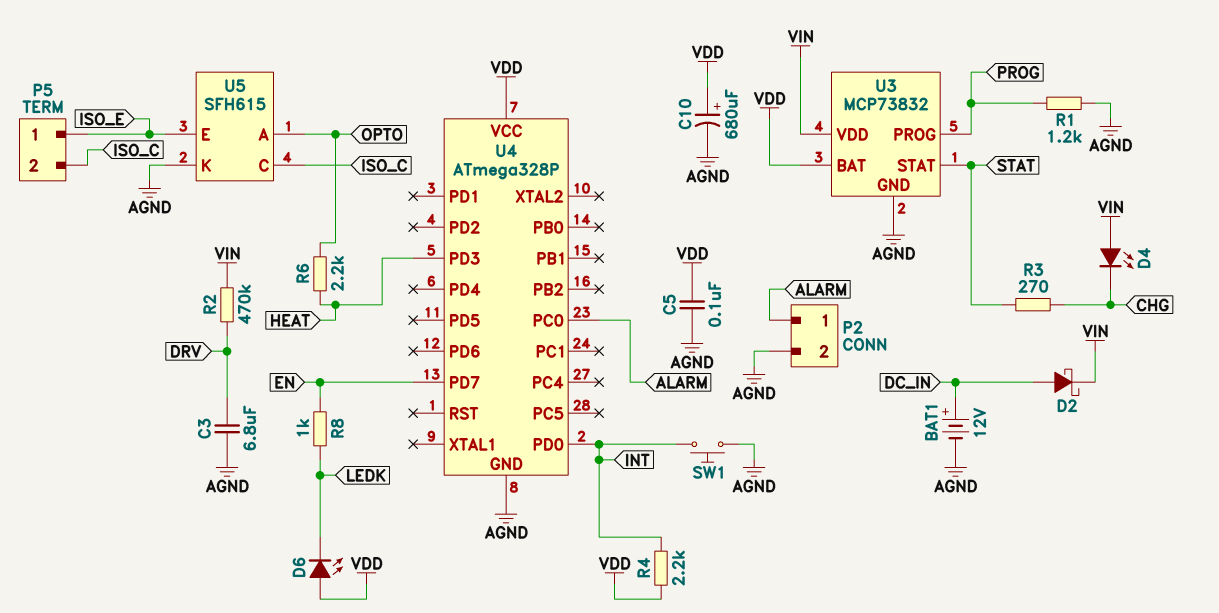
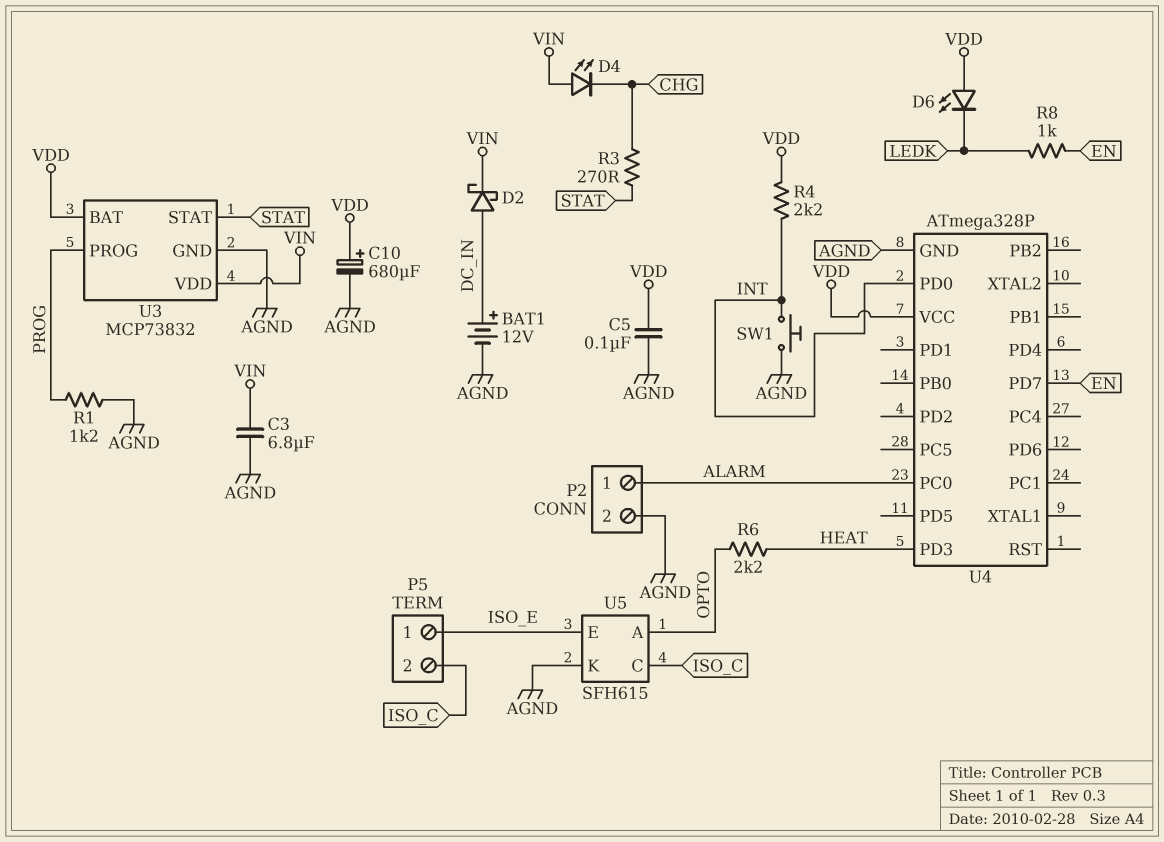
C3: 6.8uF (AGND, DRV) -> 6.8uF (AGND, VIN)
R2: 470k (DRV, VIN) -> none

